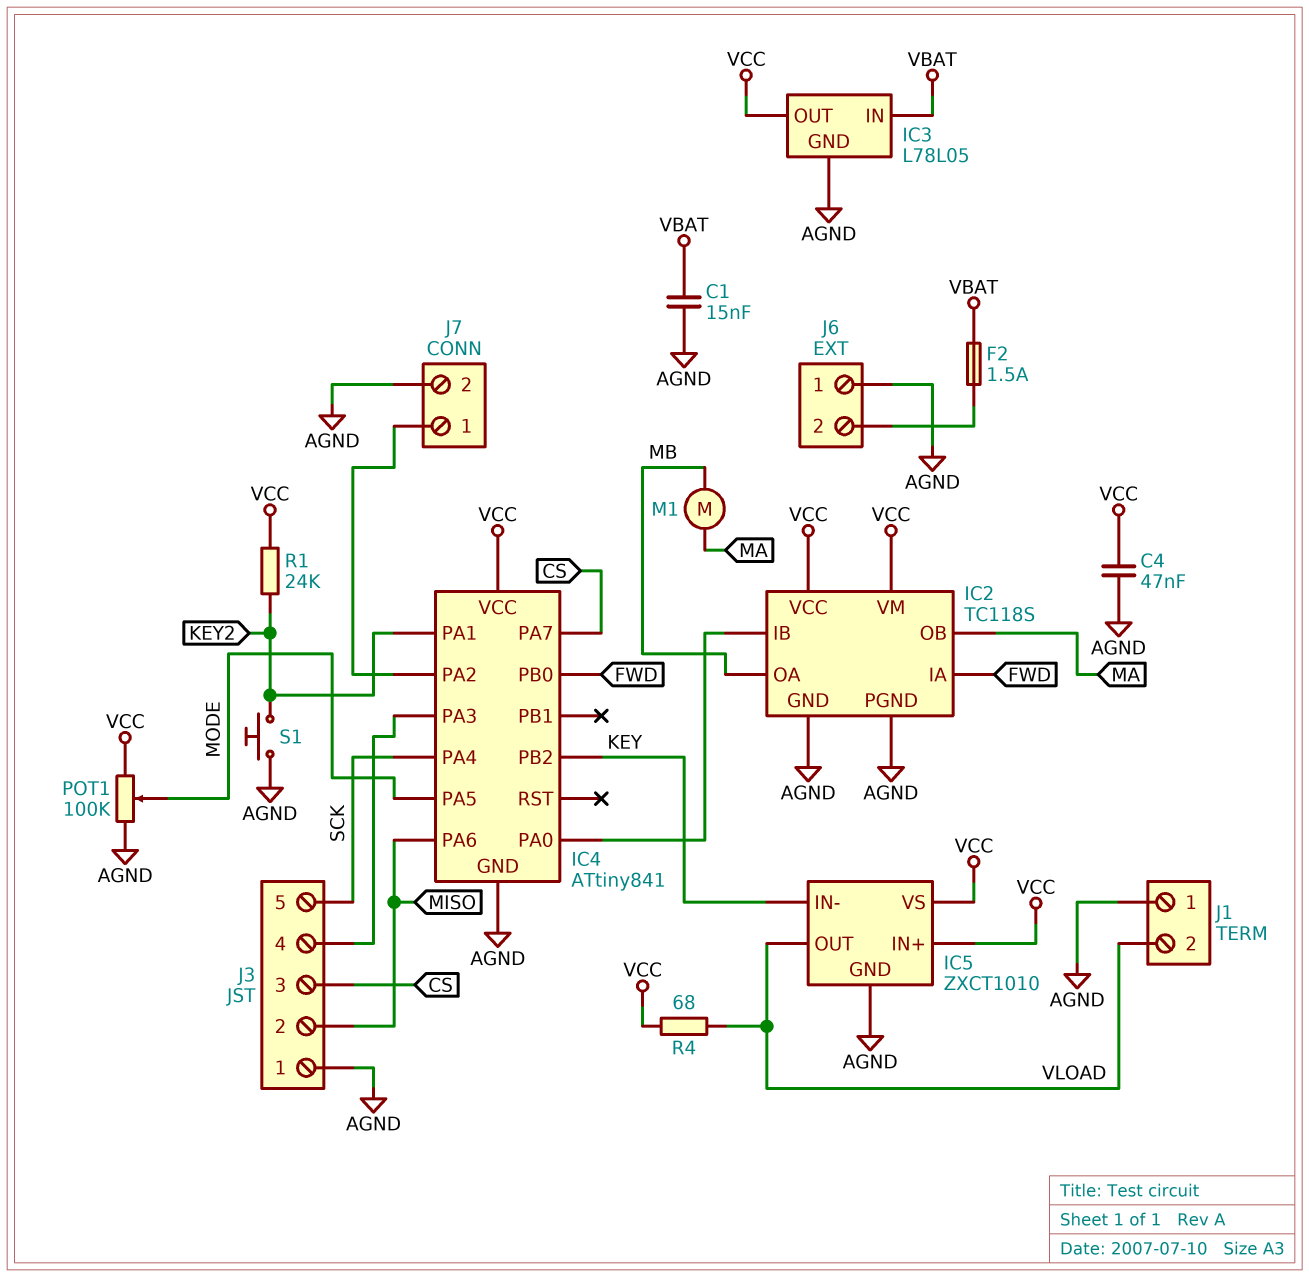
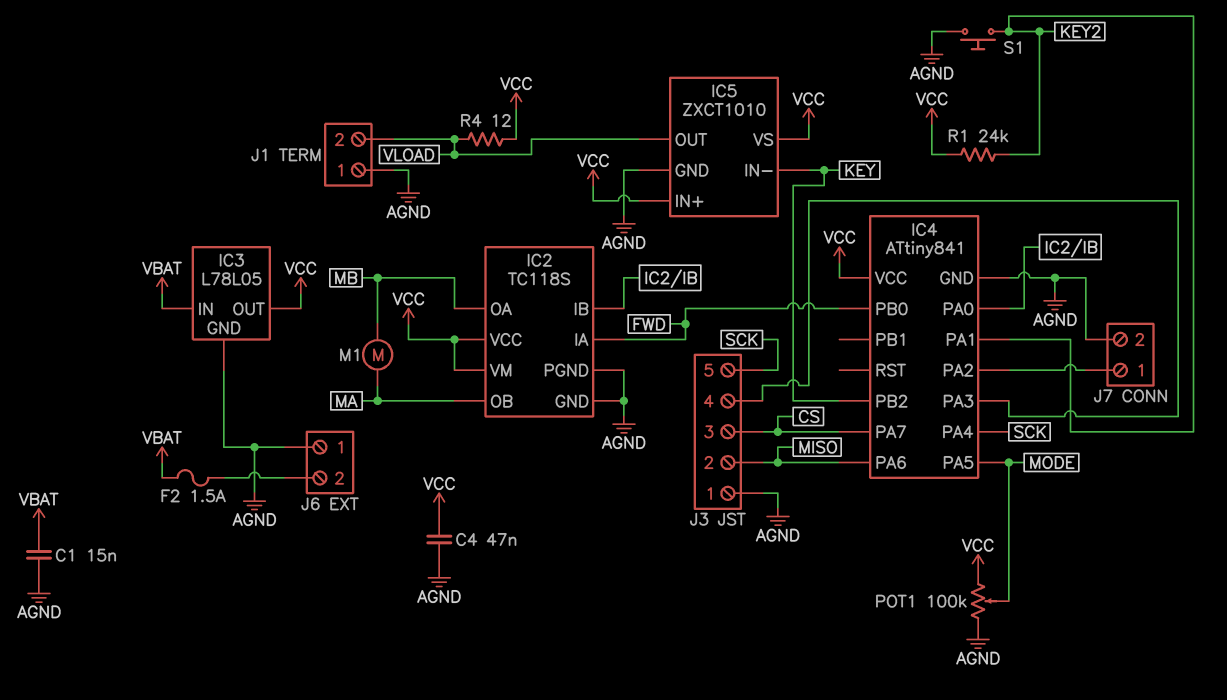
R4: 68 (VCC, VLOAD) -> 12 (VCC, VLOAD)

